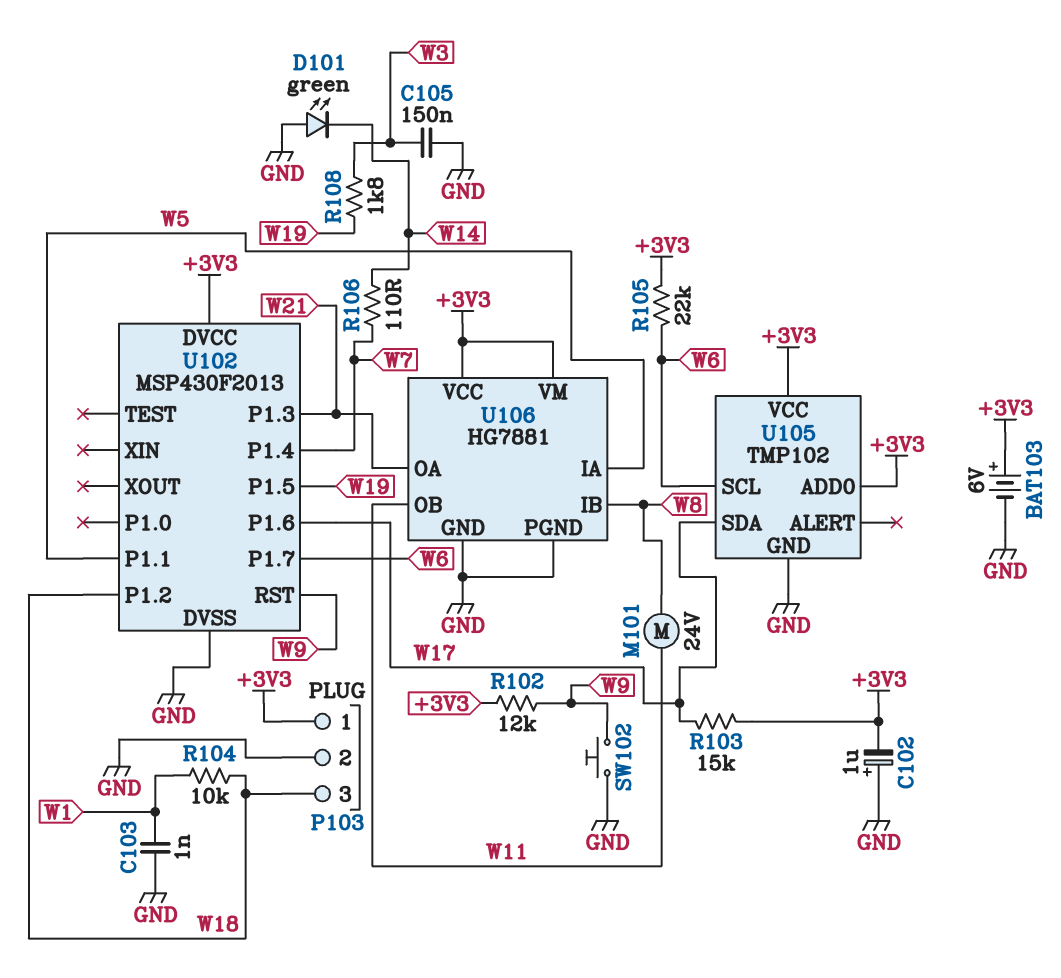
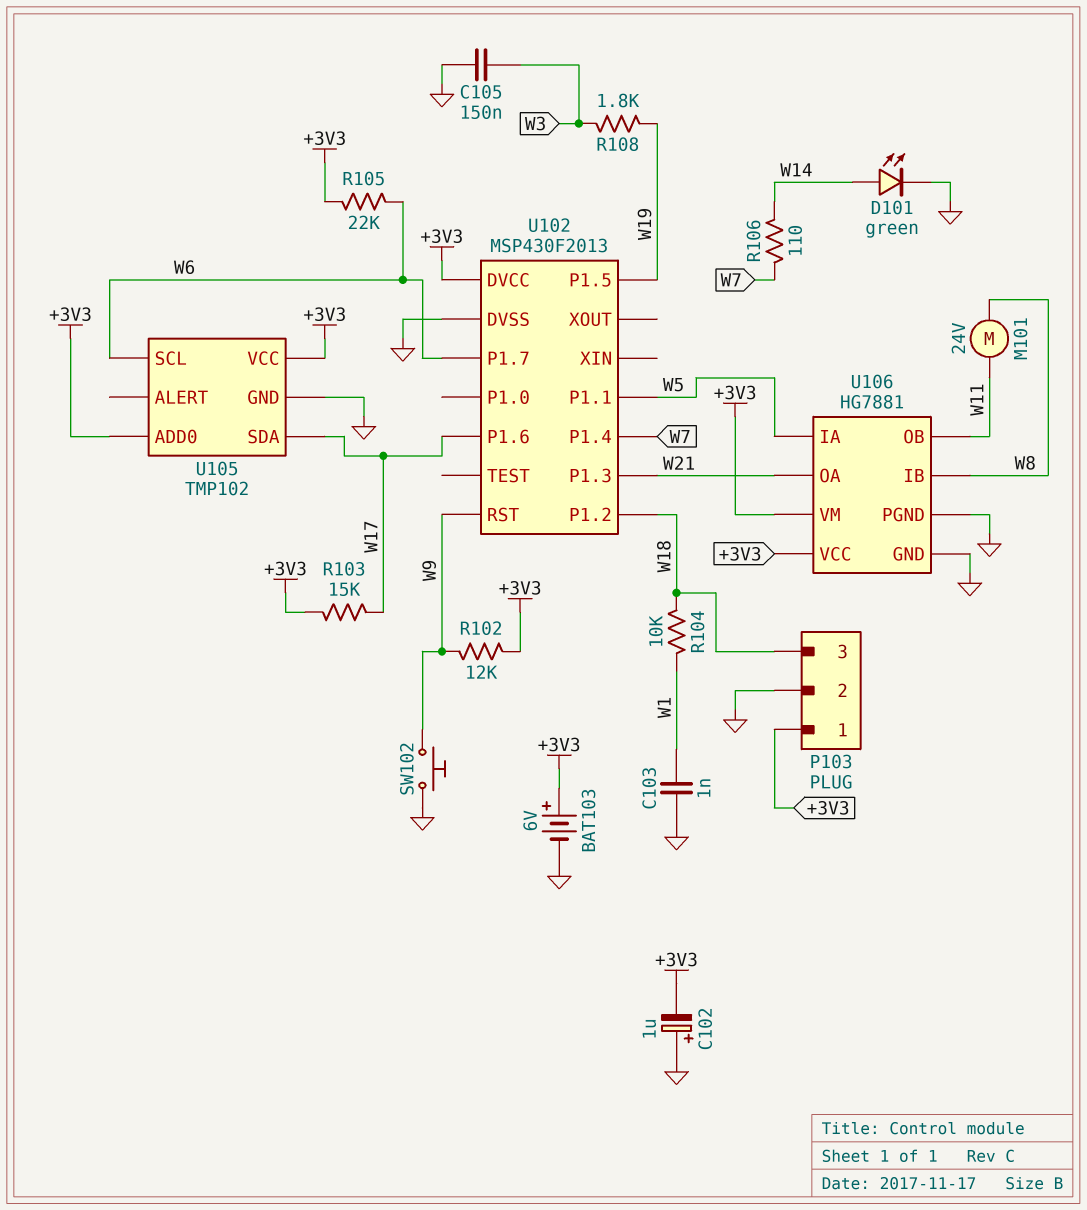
D101: LED green (A GND, K W14) -> LED green (A W14, K GND)

